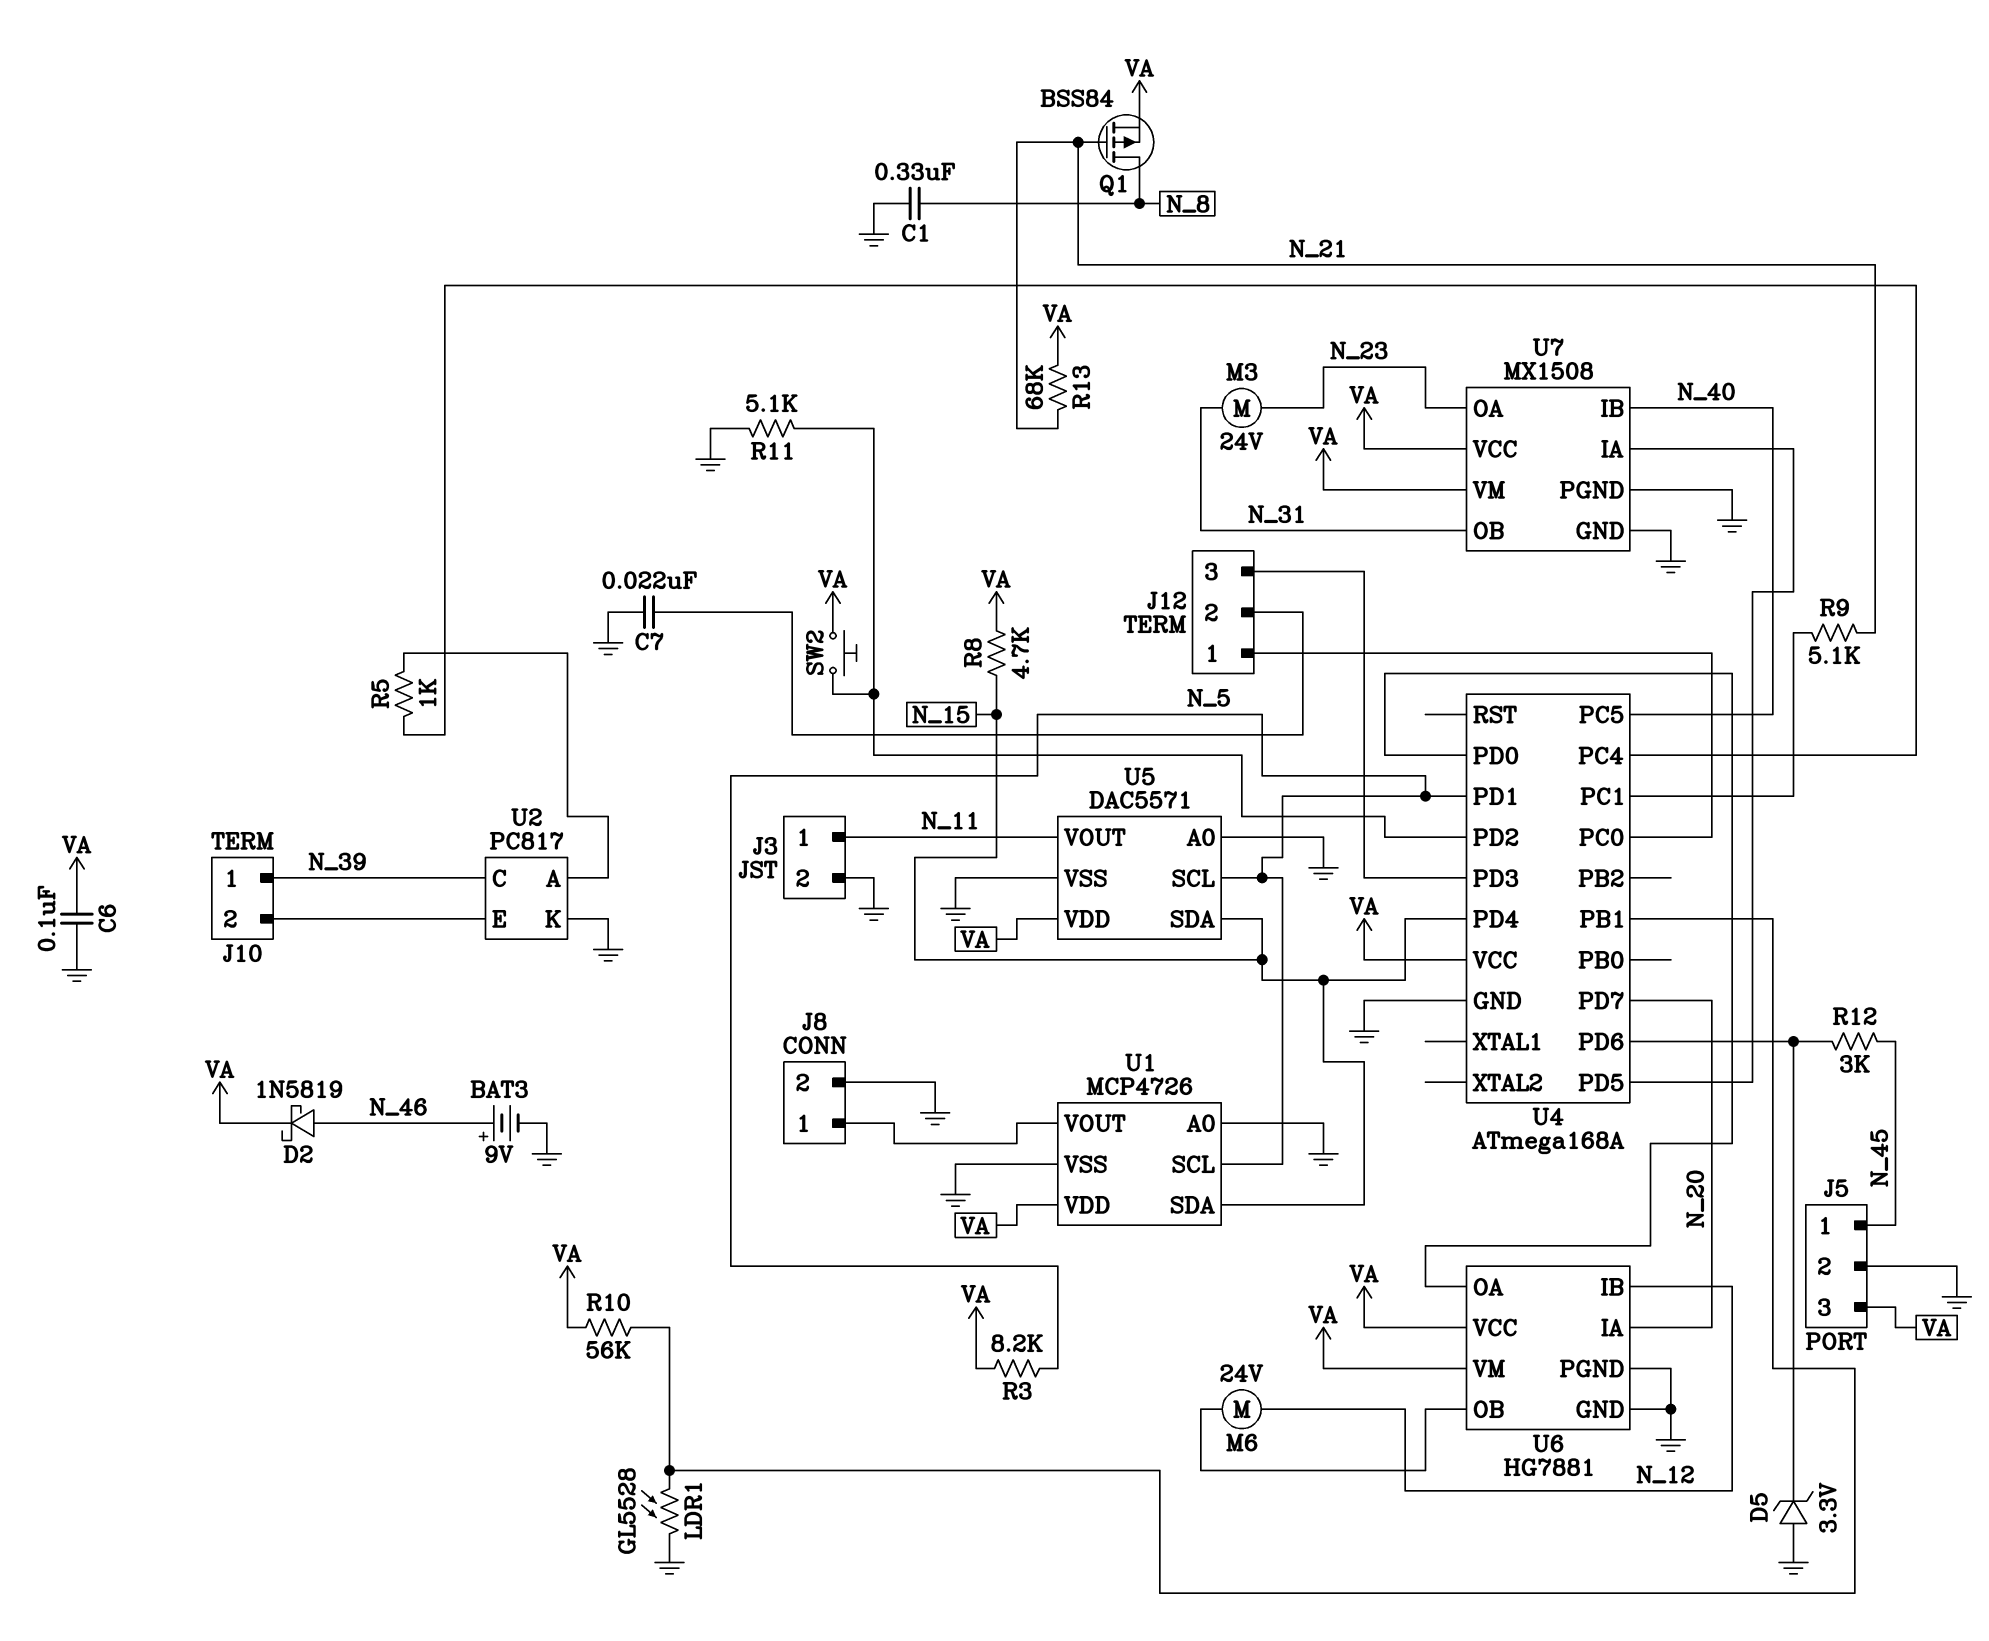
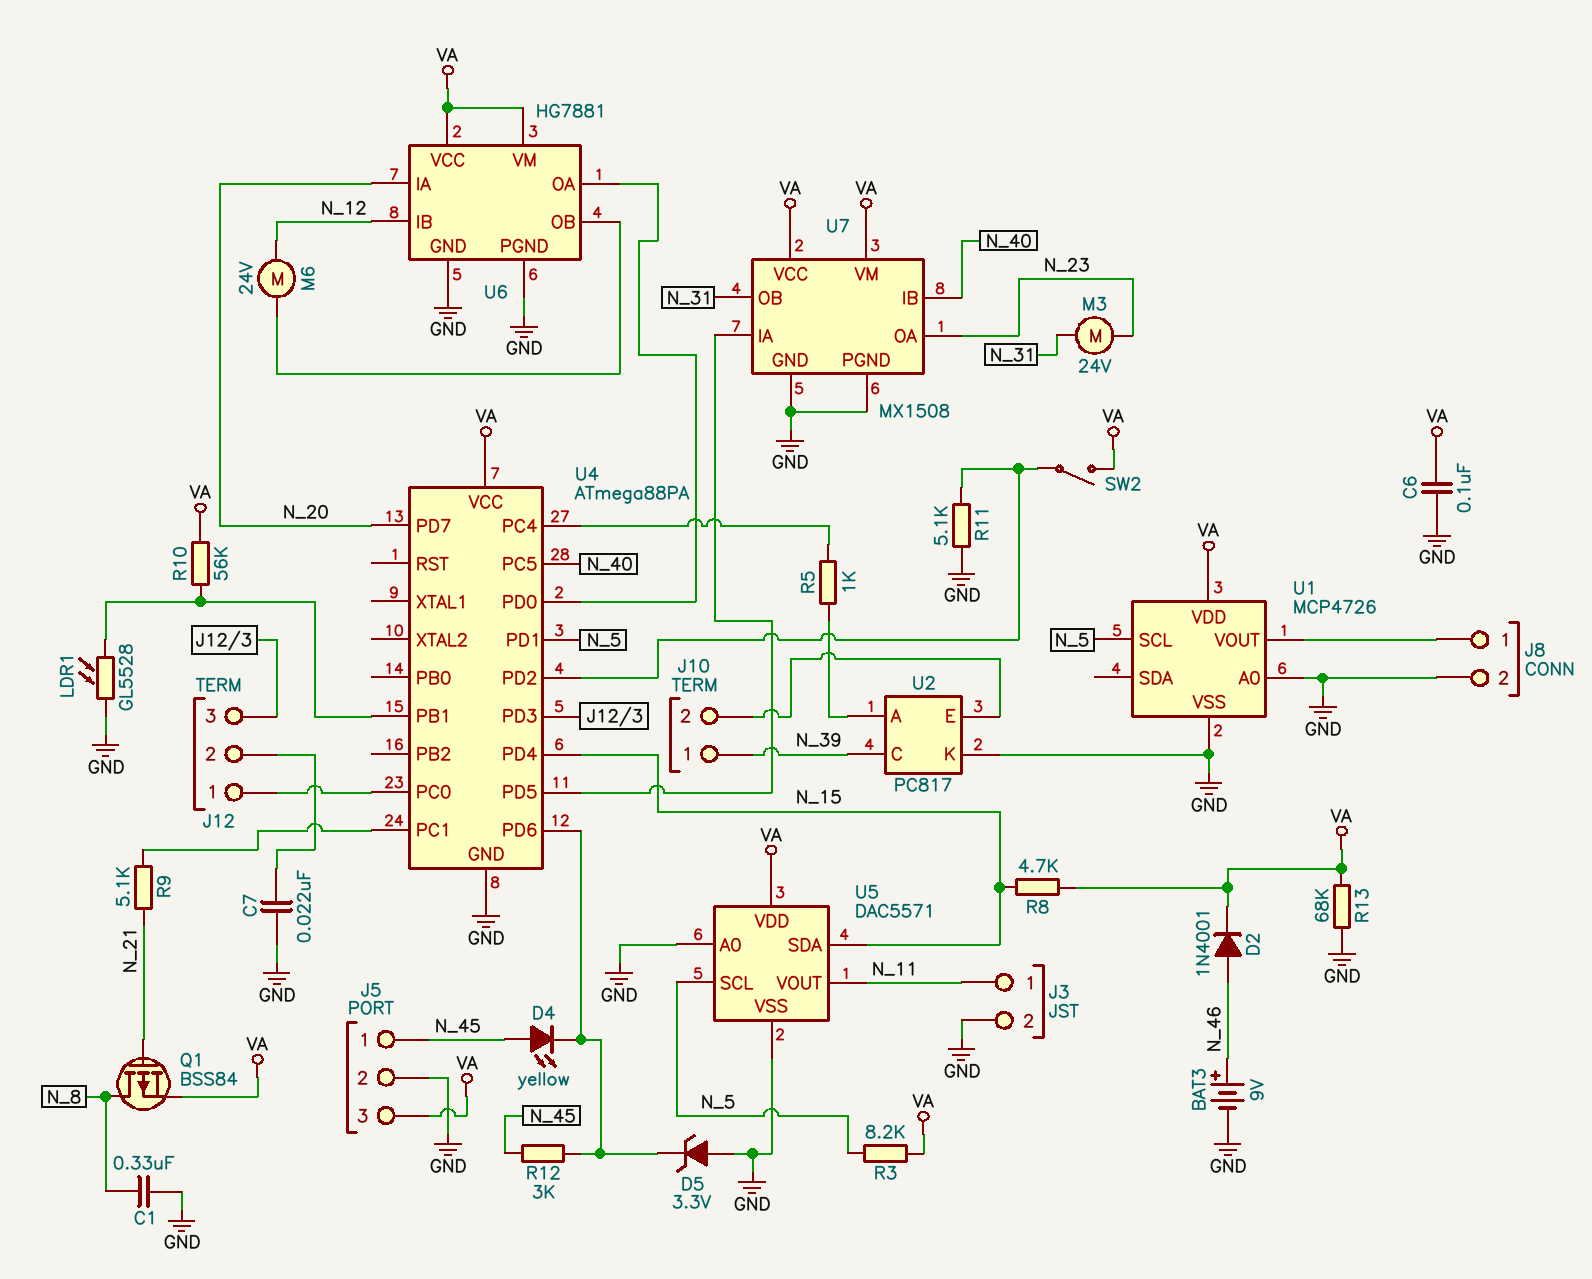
D2: schottky 1N5819 (A N_46, K VA) -> diode 1N4001 (A N_46, K VA)
D4: none -> LED yellow (A N_45, K U4/PD6)
R13: 68k (N_21, VA) -> 68k (GND, VA)
SW2: button (U4/PD2, VA) -> switch (U4/PD2, VA)
U1 pin SDA: N_15 -> none
U4: ATmega168A -> ATmega88PA

